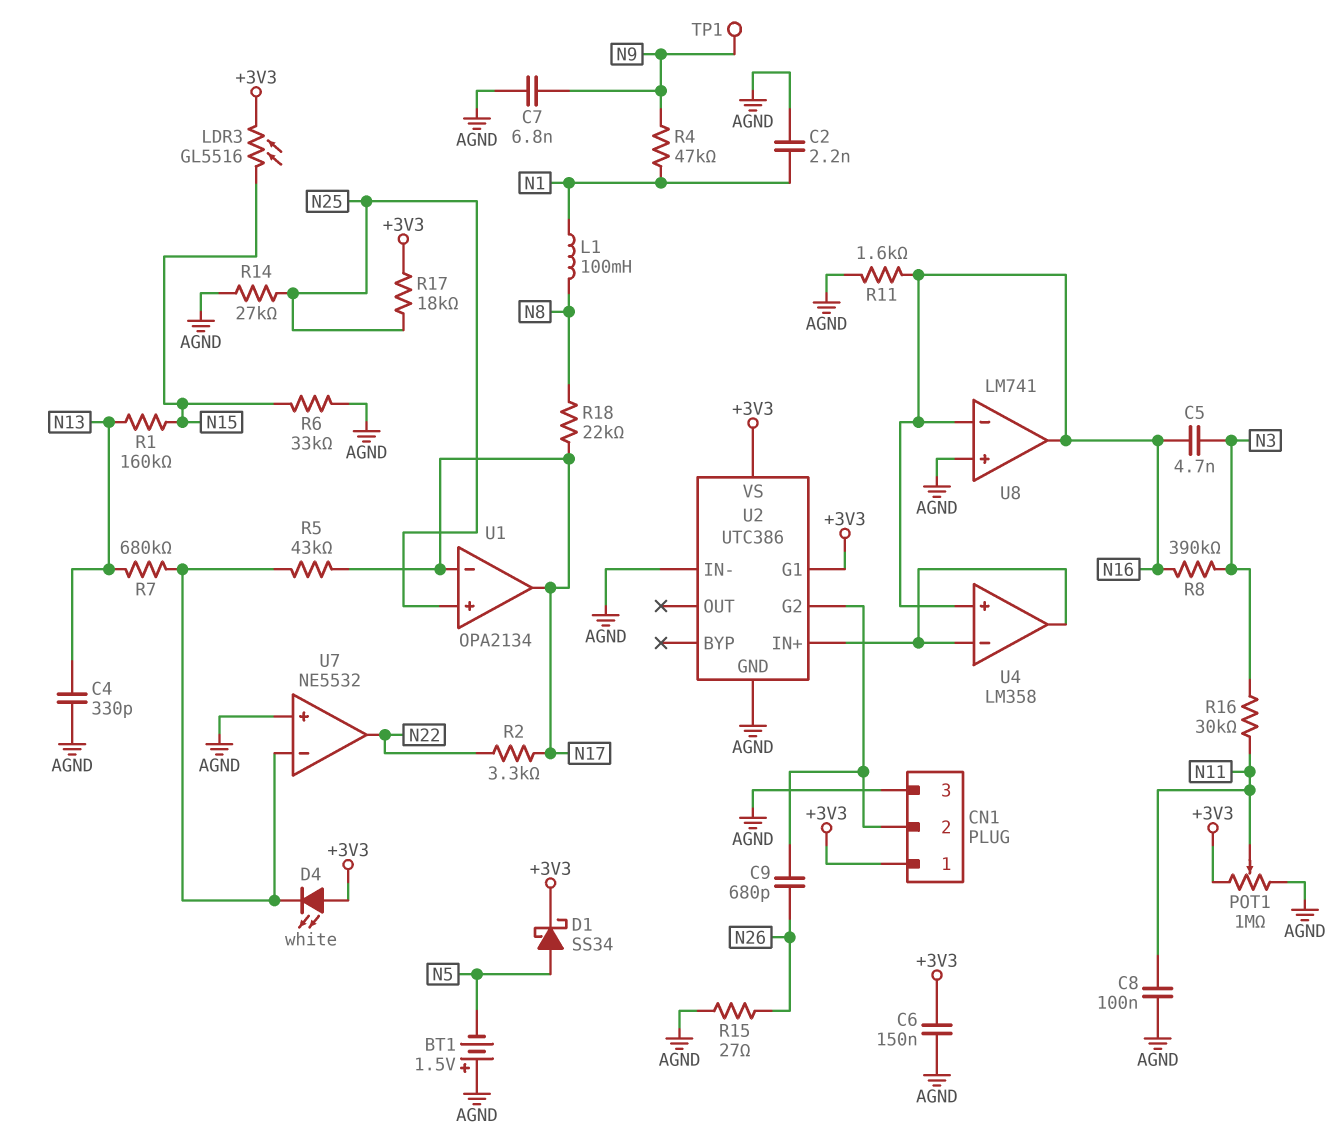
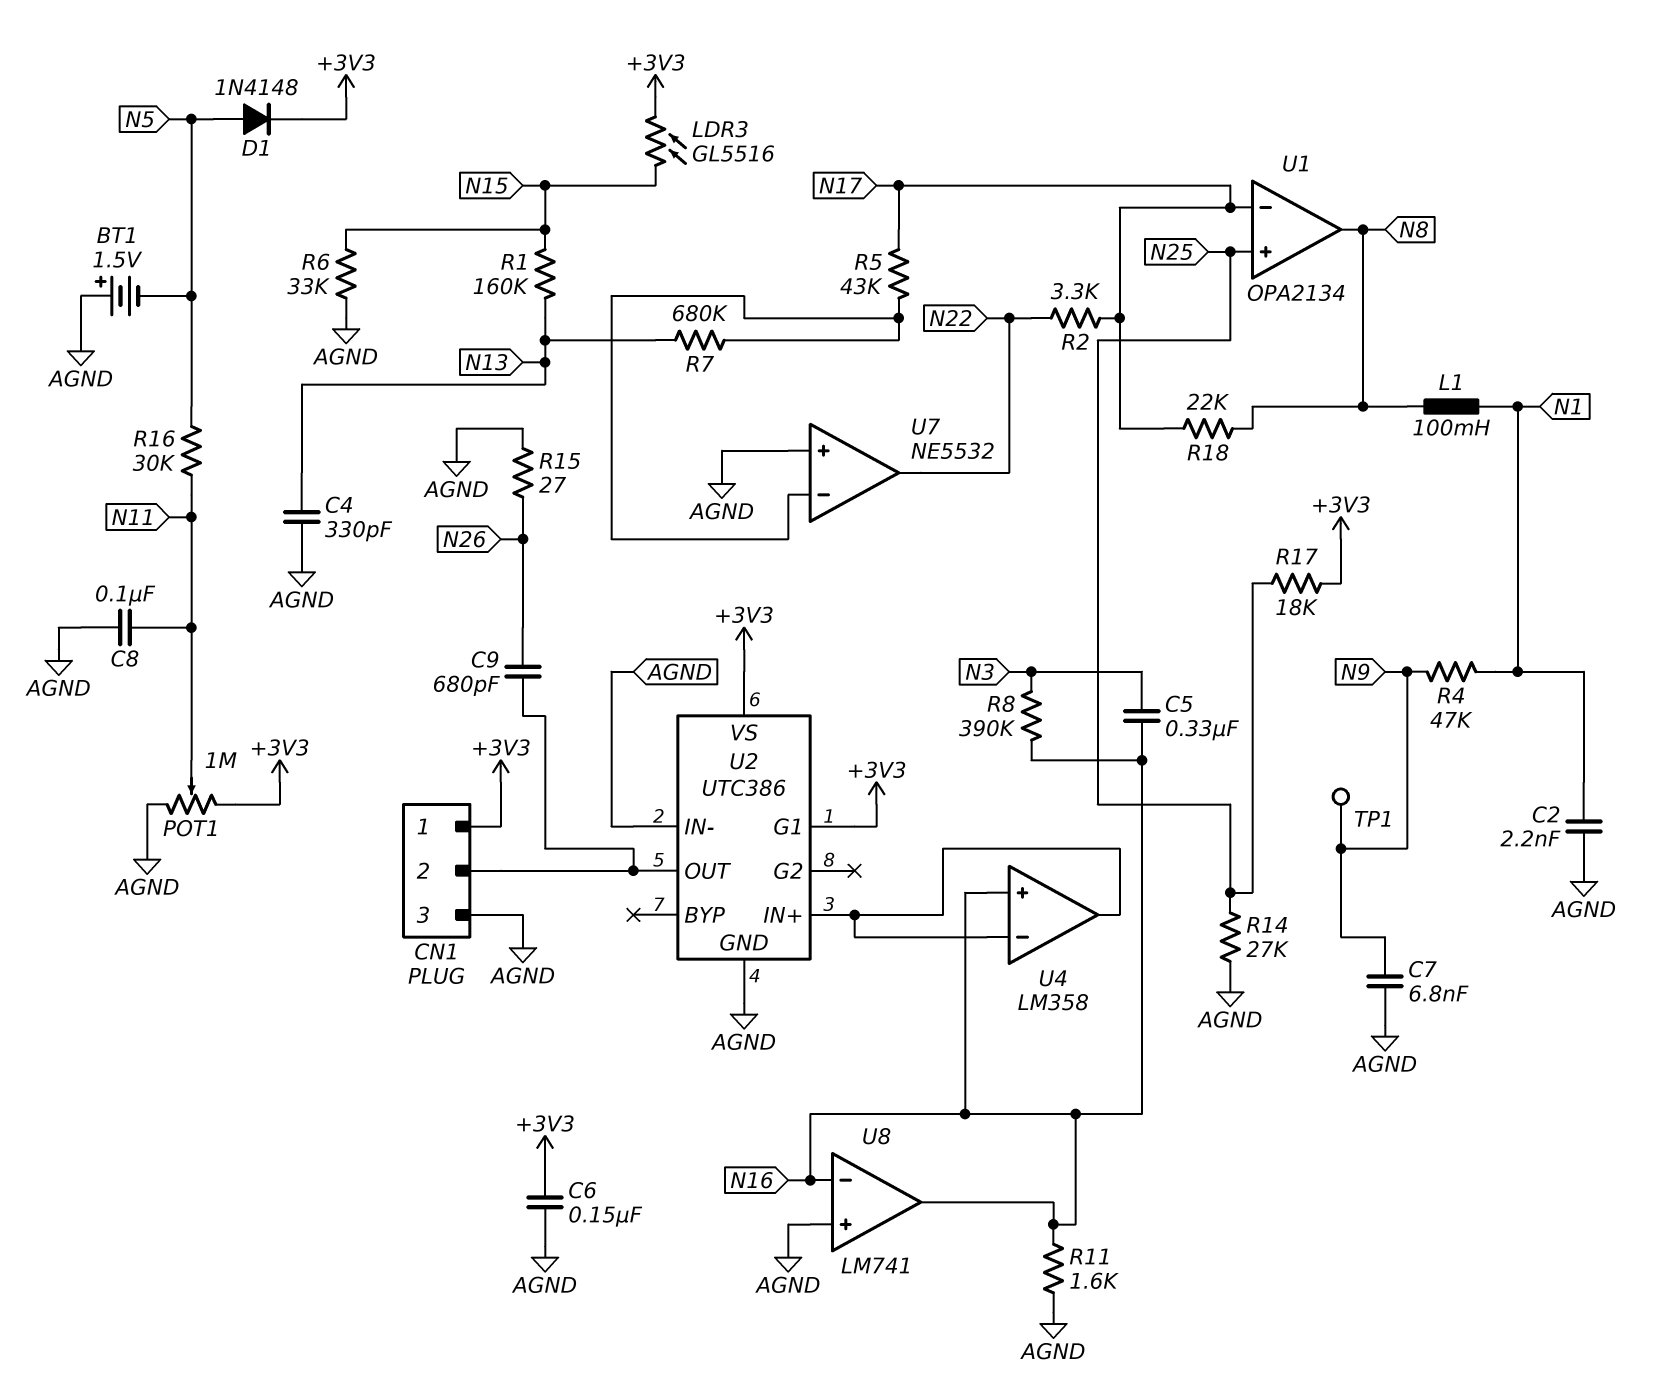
C5: 4.7nF (N3, N16) -> 330nF (N3, N16)
D1: schottky SS34 (A N5, K +3V3) -> diode 1N4148 (A N5, K +3V3)
D4: LED white (A +3V3, K U7/in-) -> none
R16: 30k (N3, N11) -> 30k (N5, N11)
U1 pin out: N17 -> N8
U2 pin G2: CN1/2 -> none
U2 pin OUT: none -> CN1/2

